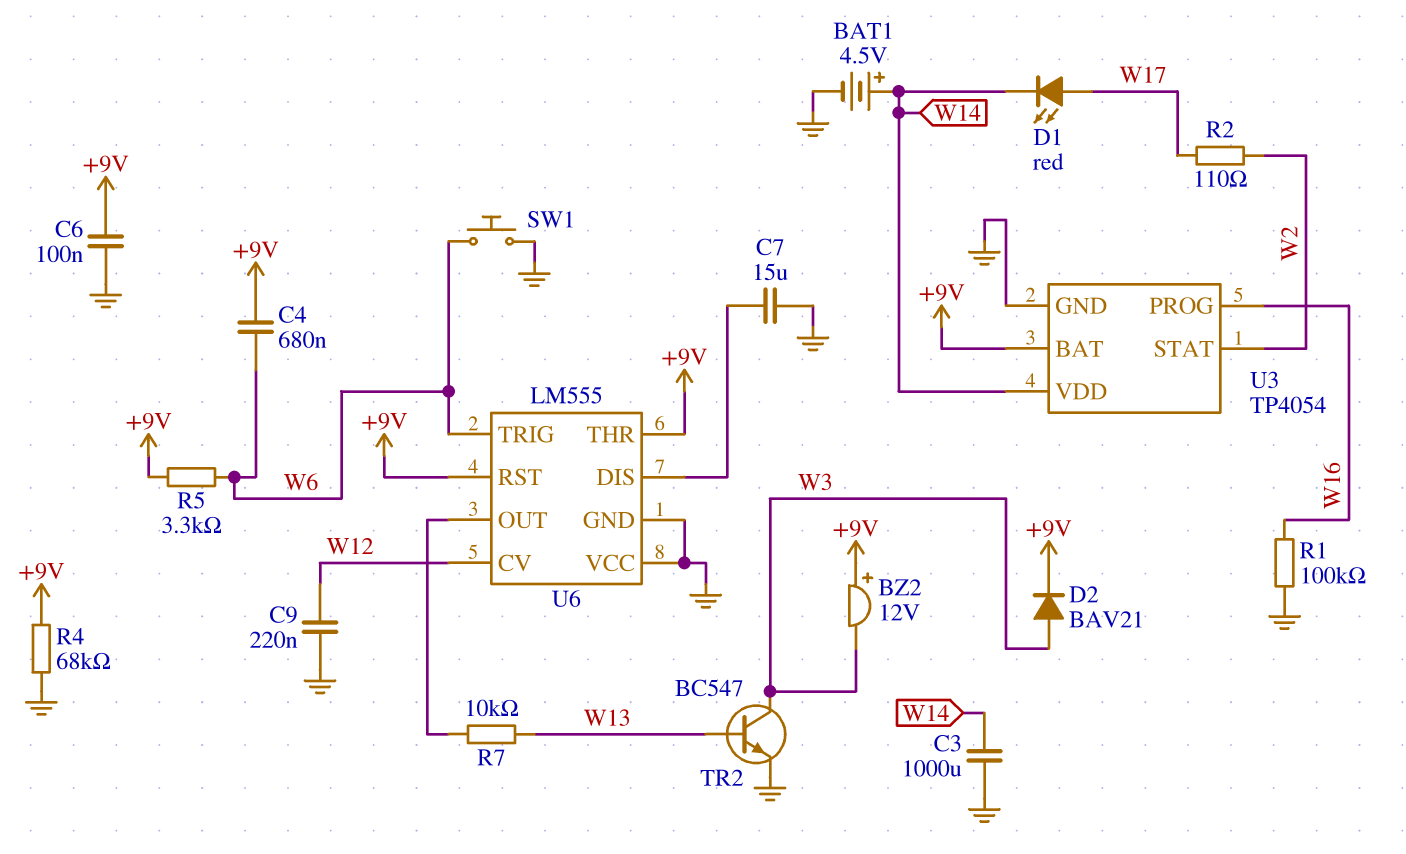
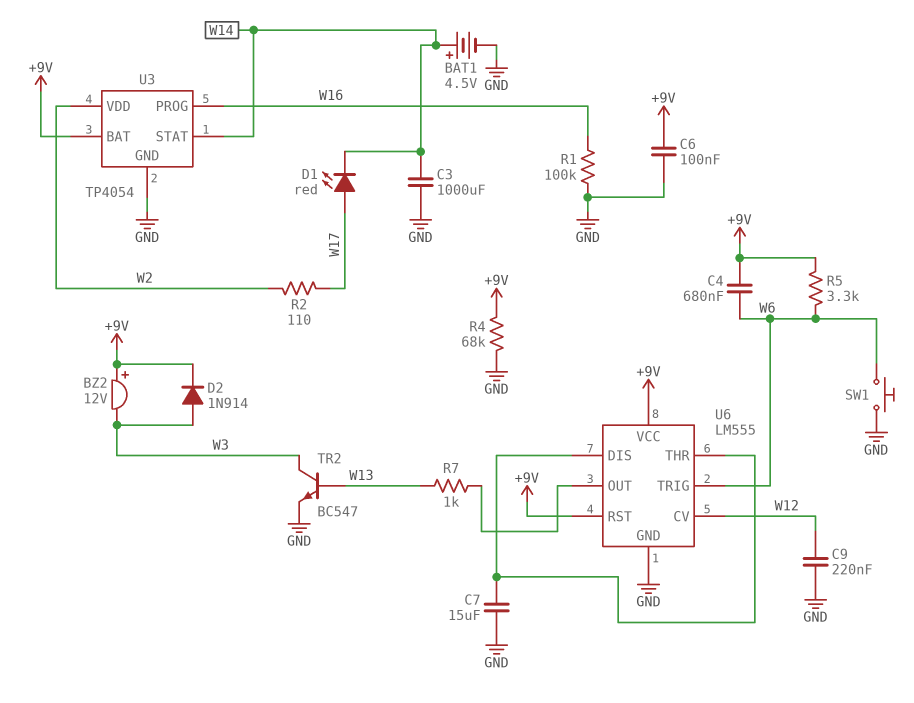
D2: diode BAV21 (A W3, K +9V) -> diode 1N914 (A W3, K +9V)
R7: 10k (U6/OUT, W13) -> 1k (U6/OUT, W13)
U3 pin STAT: W2 -> W14
U3 pin VDD: W14 -> W2
U6 pin THR: +9V -> U6/DIS
U6 pin VCC: GND -> +9V

